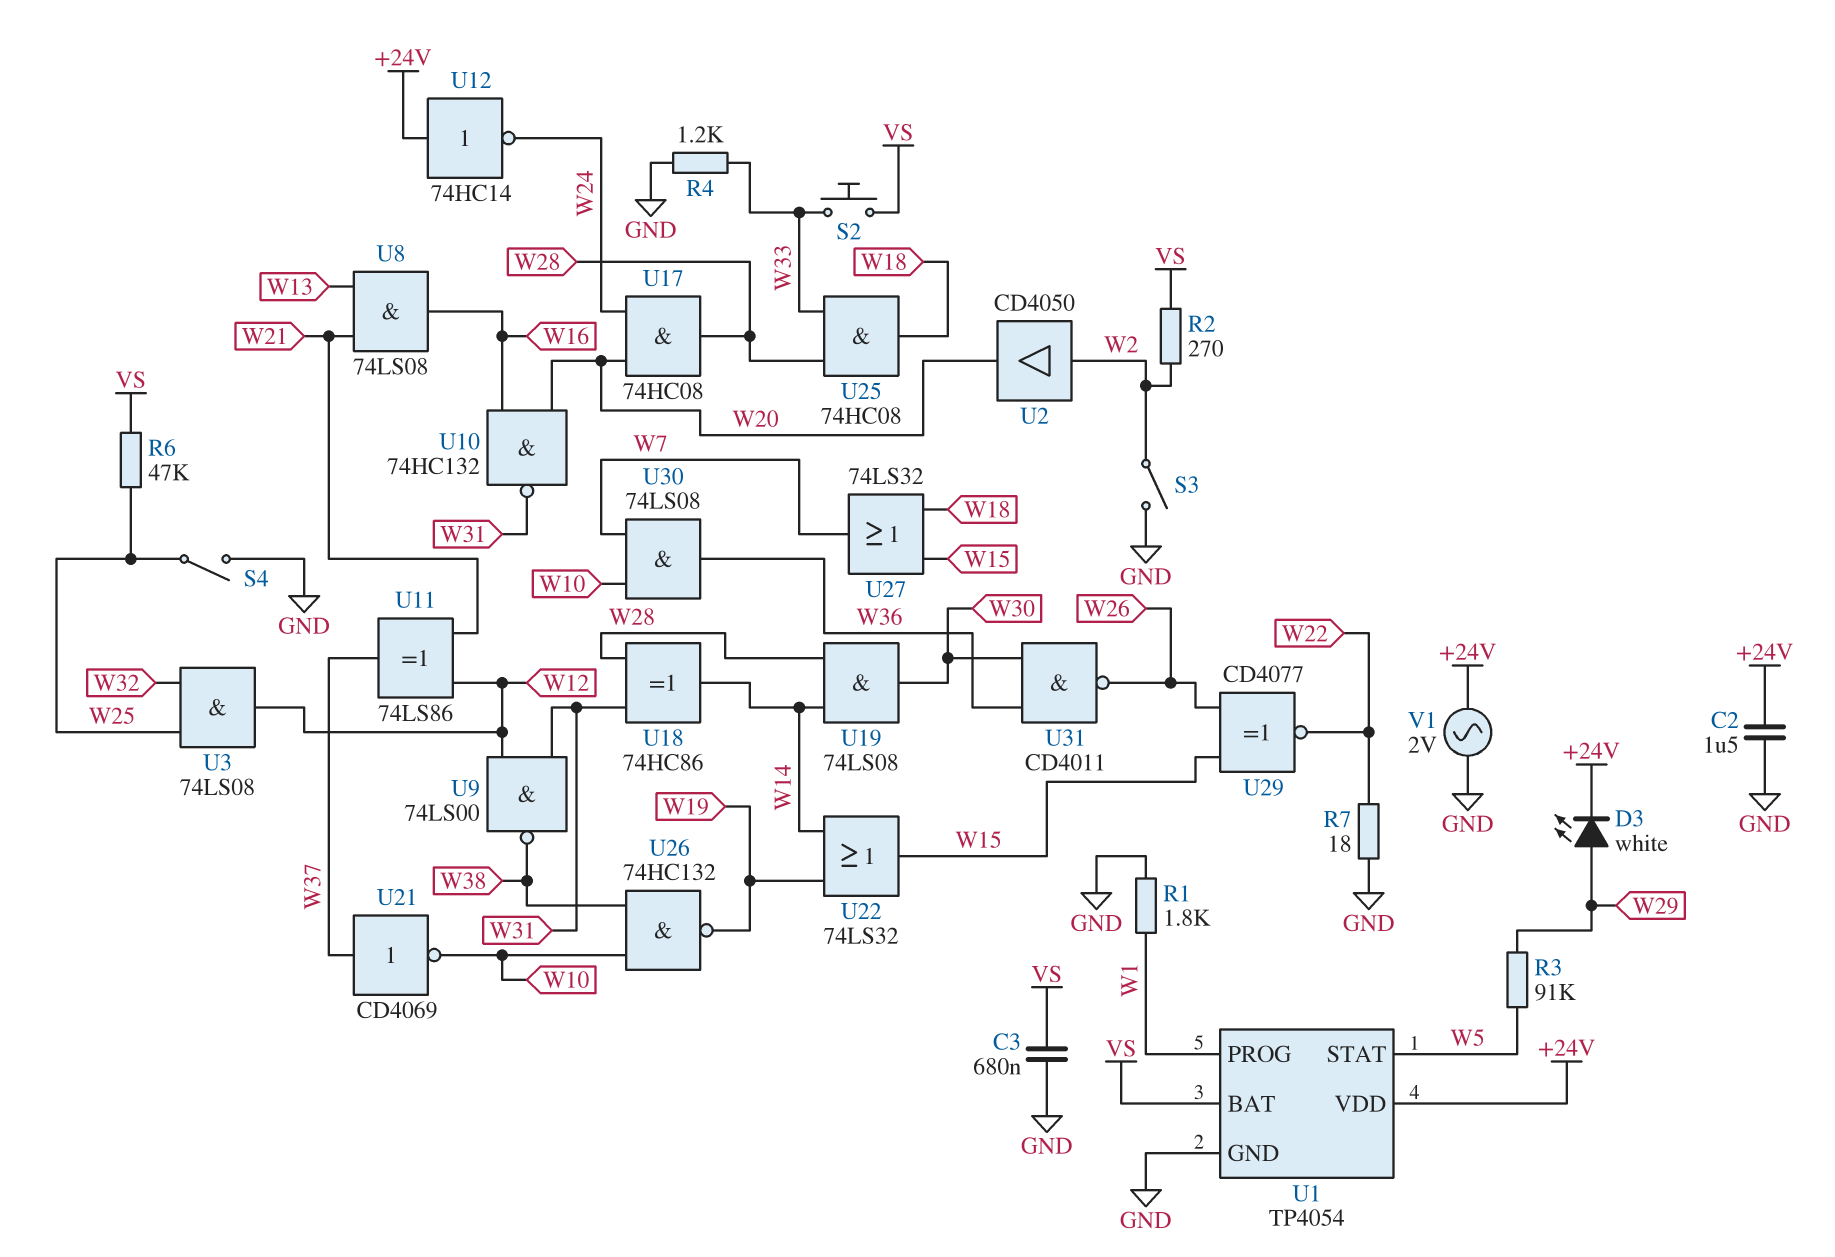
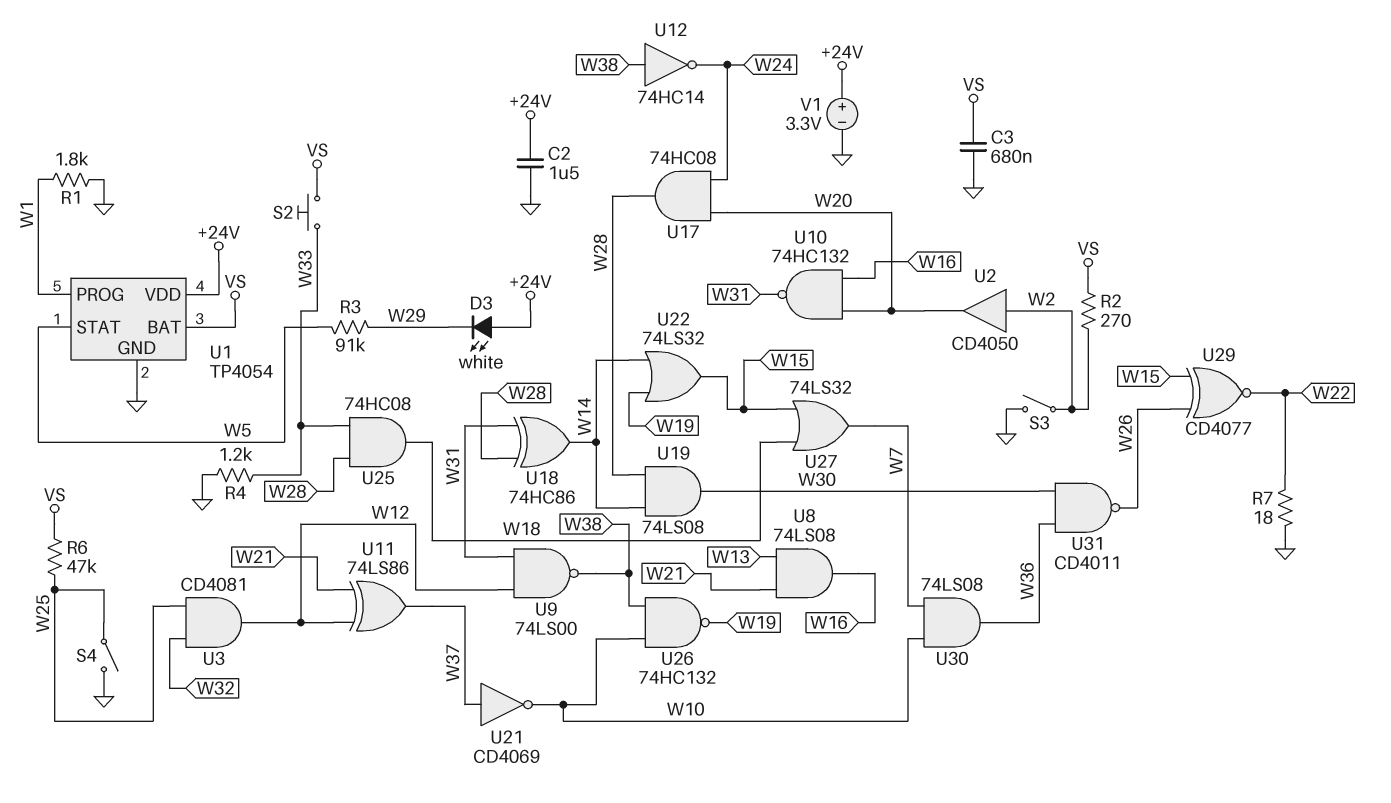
D3: LED white (A W29, K +24V) -> LED white (A +24V, K W29)
U3: AND 74LS08 (in W25, in W32, out W12) -> AND CD4081 (in W25, in W32, out W12)
U12: NOT 74HC14 (in +24V, out W24) -> NOT 74HC14 (in W38, out W24)
V1: AC 2V (+24V, GND) -> 3.3V (plus +24V, minus GND)

